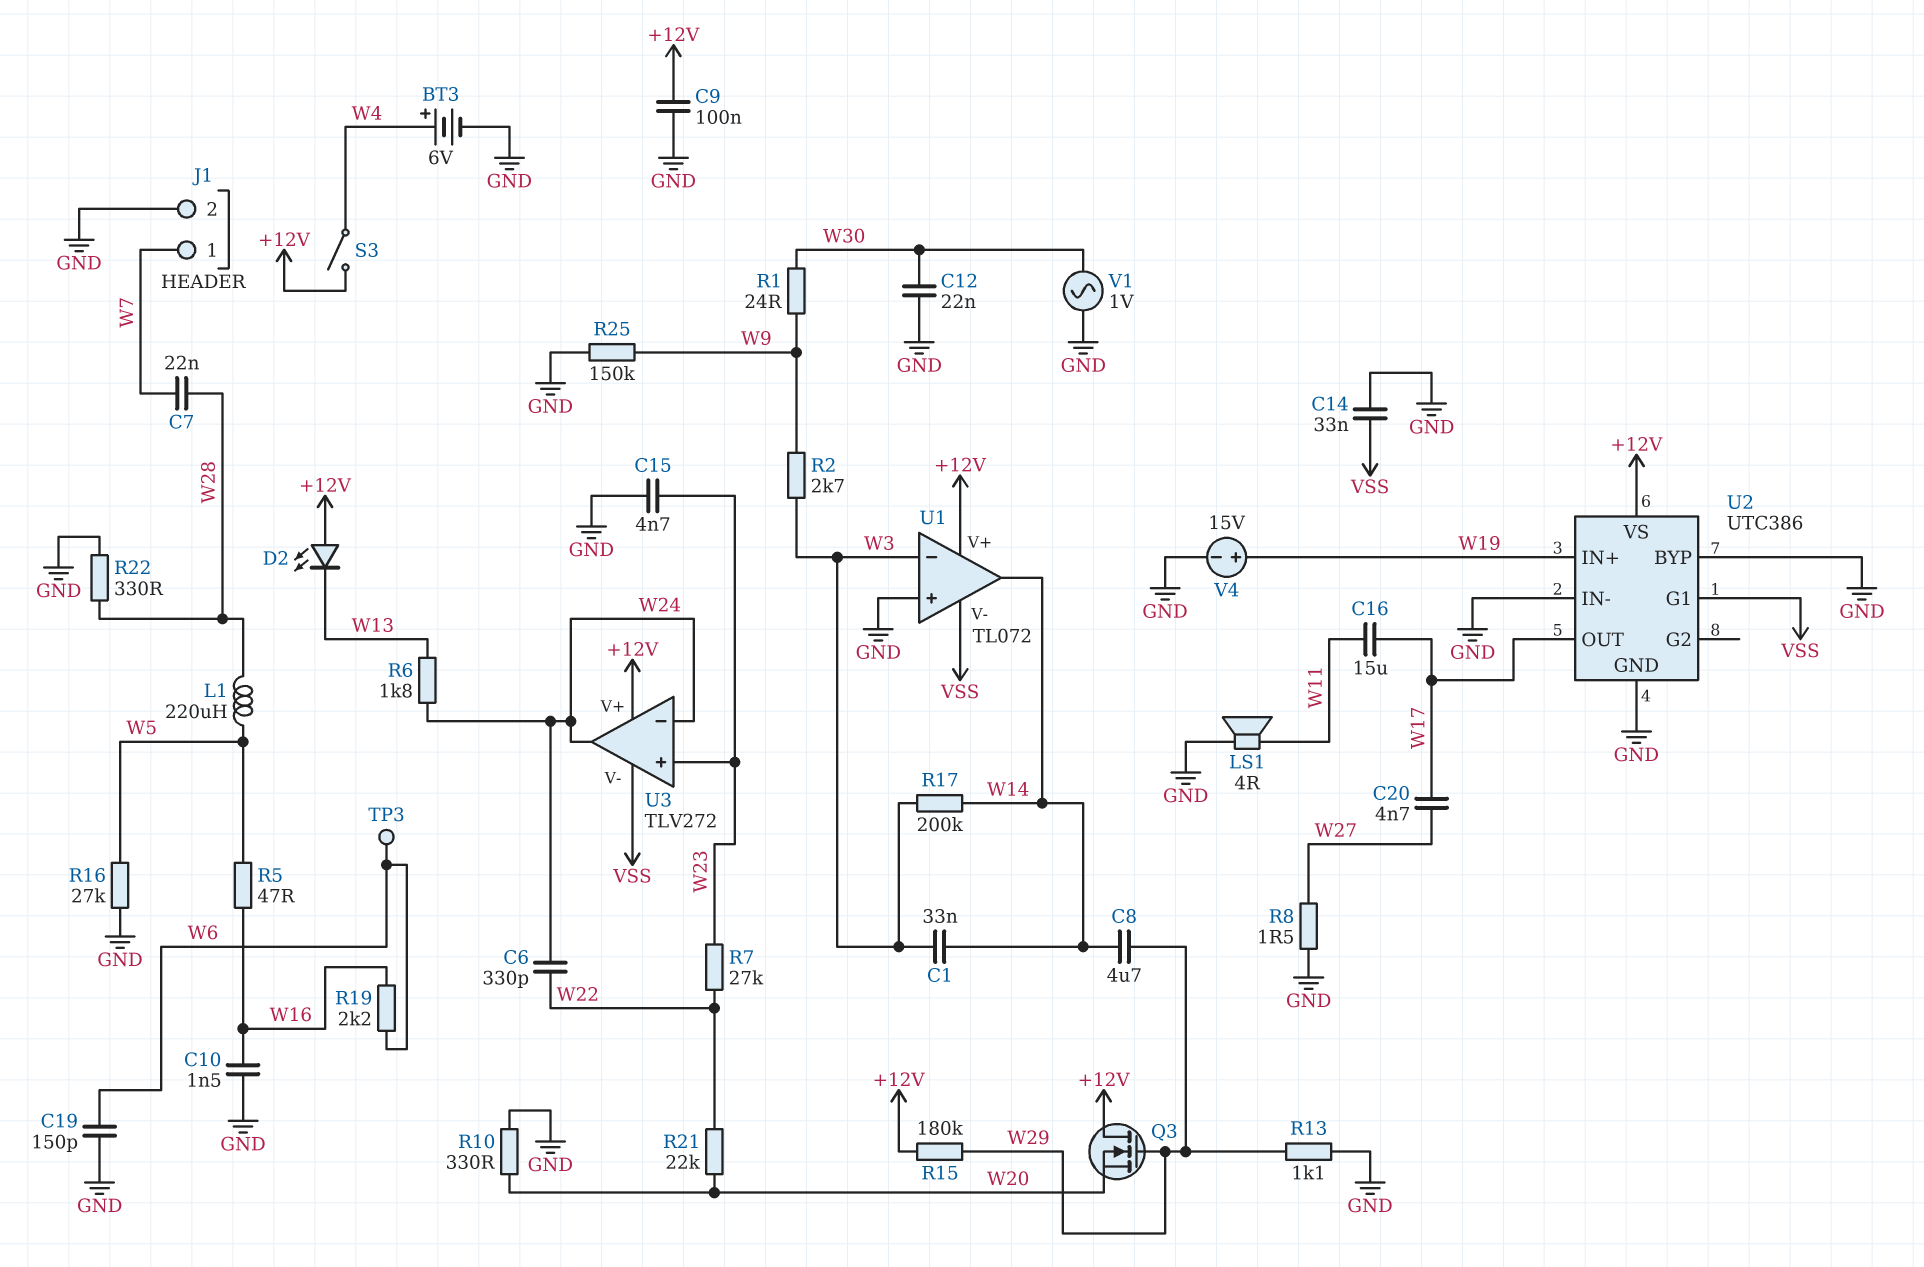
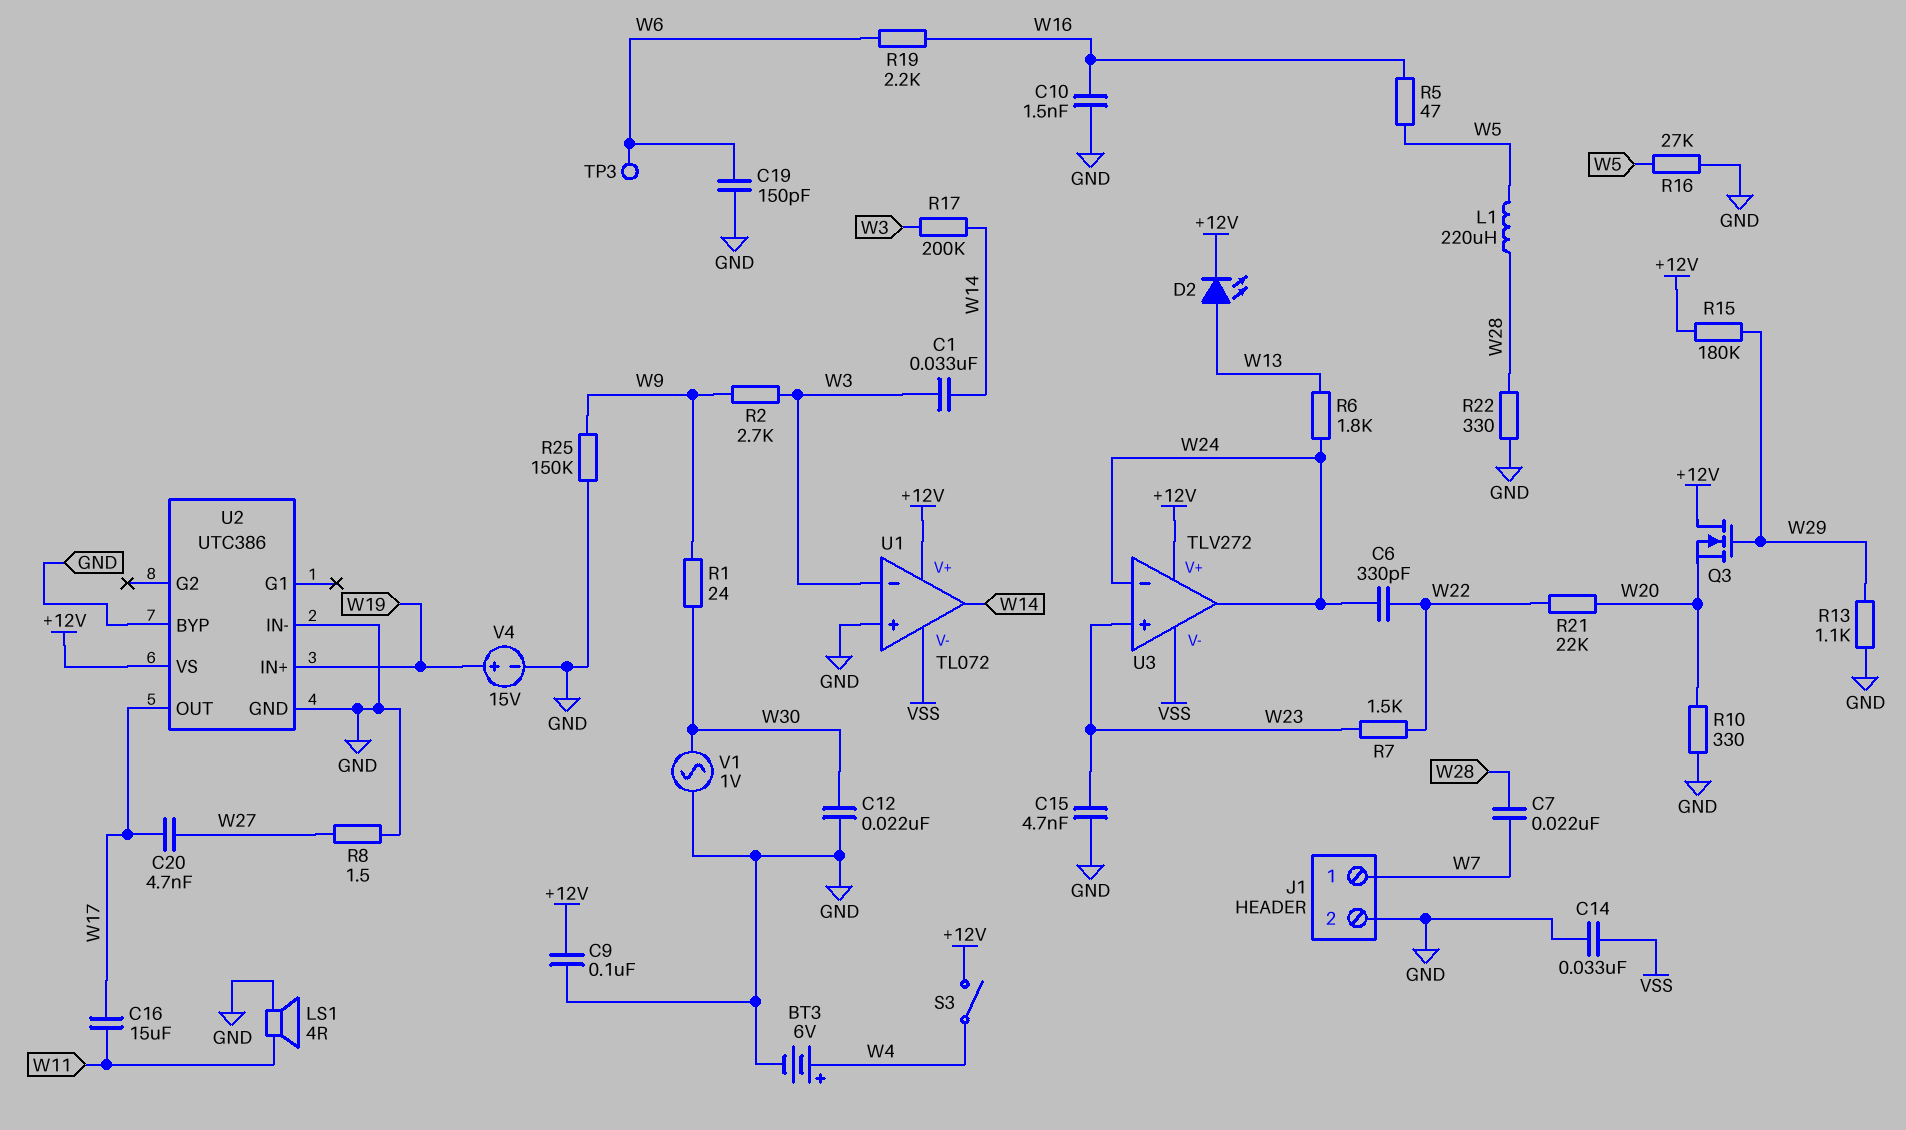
C8: 4.7uF (W14, W29) -> none
D2: LED (A +12V, K W13) -> LED (A W13, K +12V)
R7: 27k (W22, W23) -> 1.5k (W22, W23)
U2 pin G1: VSS -> none

